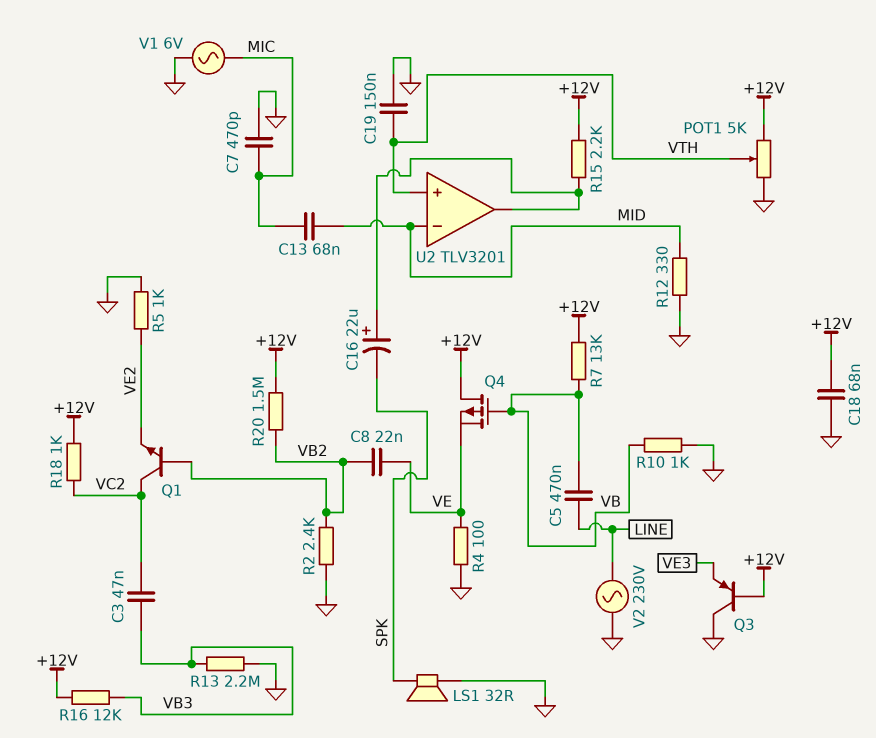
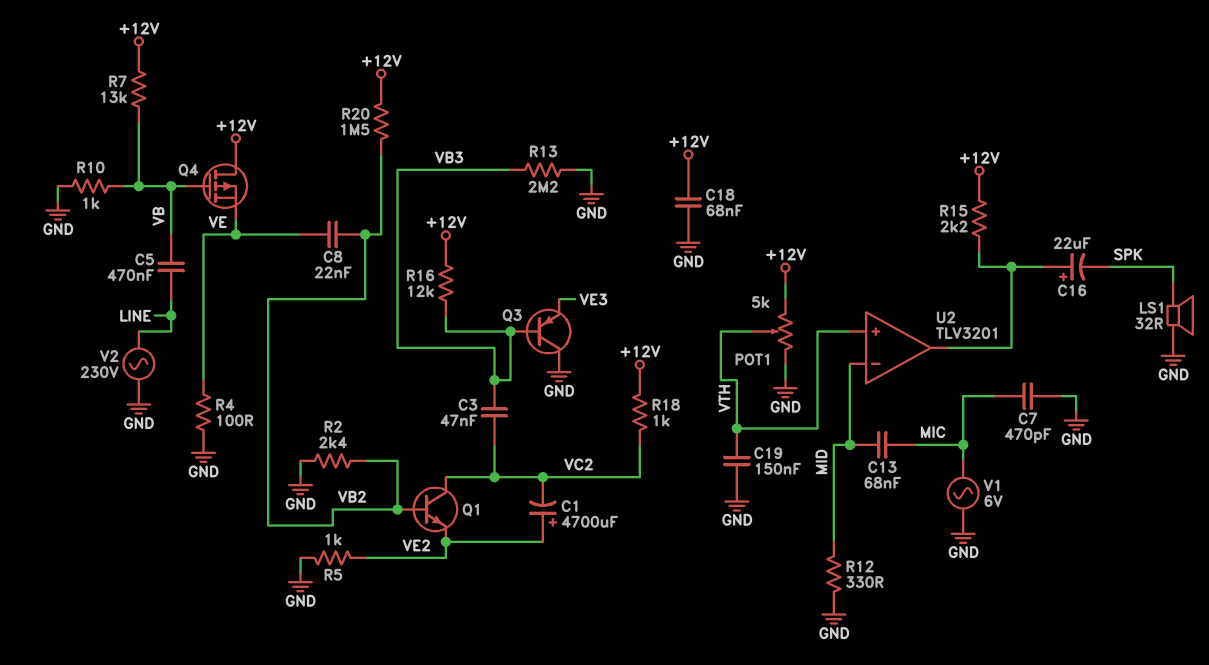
C1: none -> 4700uF (plus VE2, minus VC2)
Q3: PNP (B +12V, C GND, E VE3) -> PNP (B VB3, C GND, E VE3)

